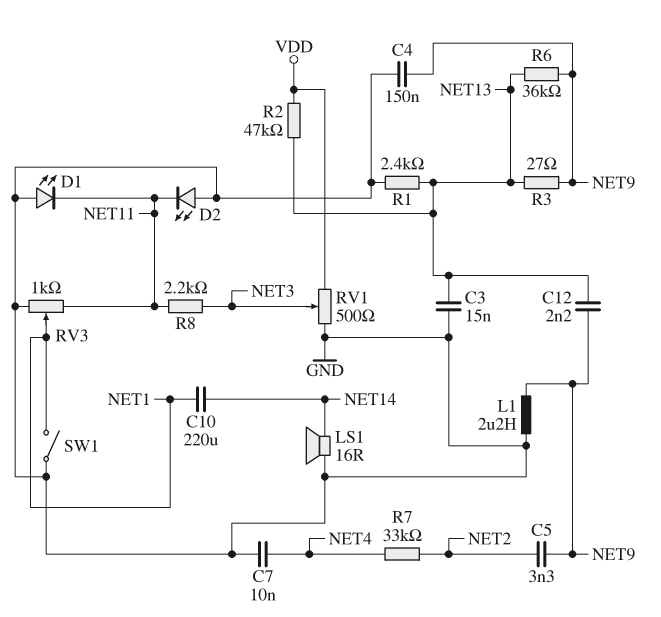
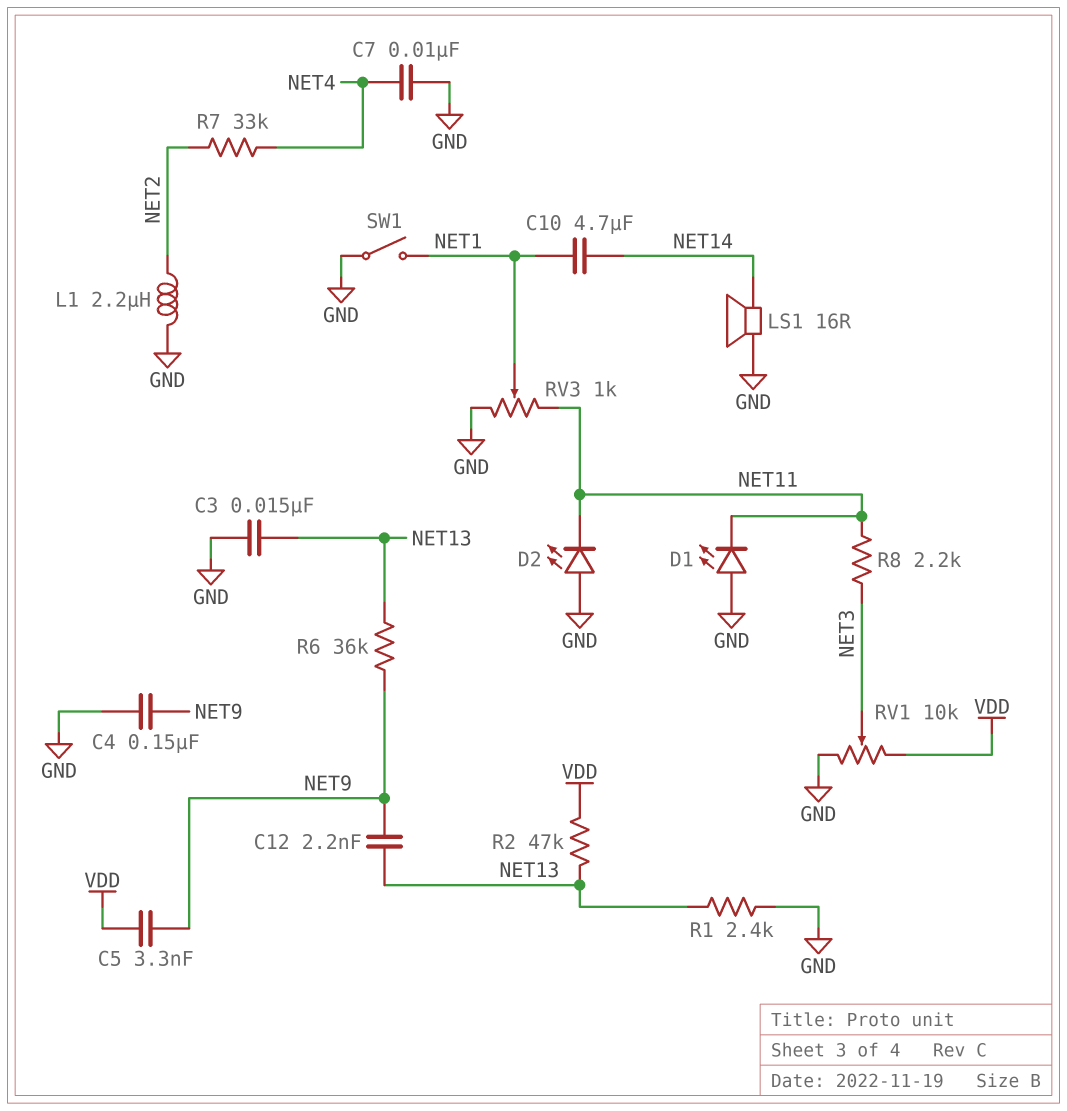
C5: 3.3nF (NET2, NET9) -> 3.3nF (NET9, VDD)
C10: 220uF (NET1, NET14) -> 4.7uF (NET1, NET14)
L1: 2.2uH (GND, NET9) -> 2.2uH (GND, NET2)
R3: 27 (NET9, NET13) -> none
RV1: 500 (GND, VDD, wiper NET3) -> 10k (GND, VDD, wiper NET3)

